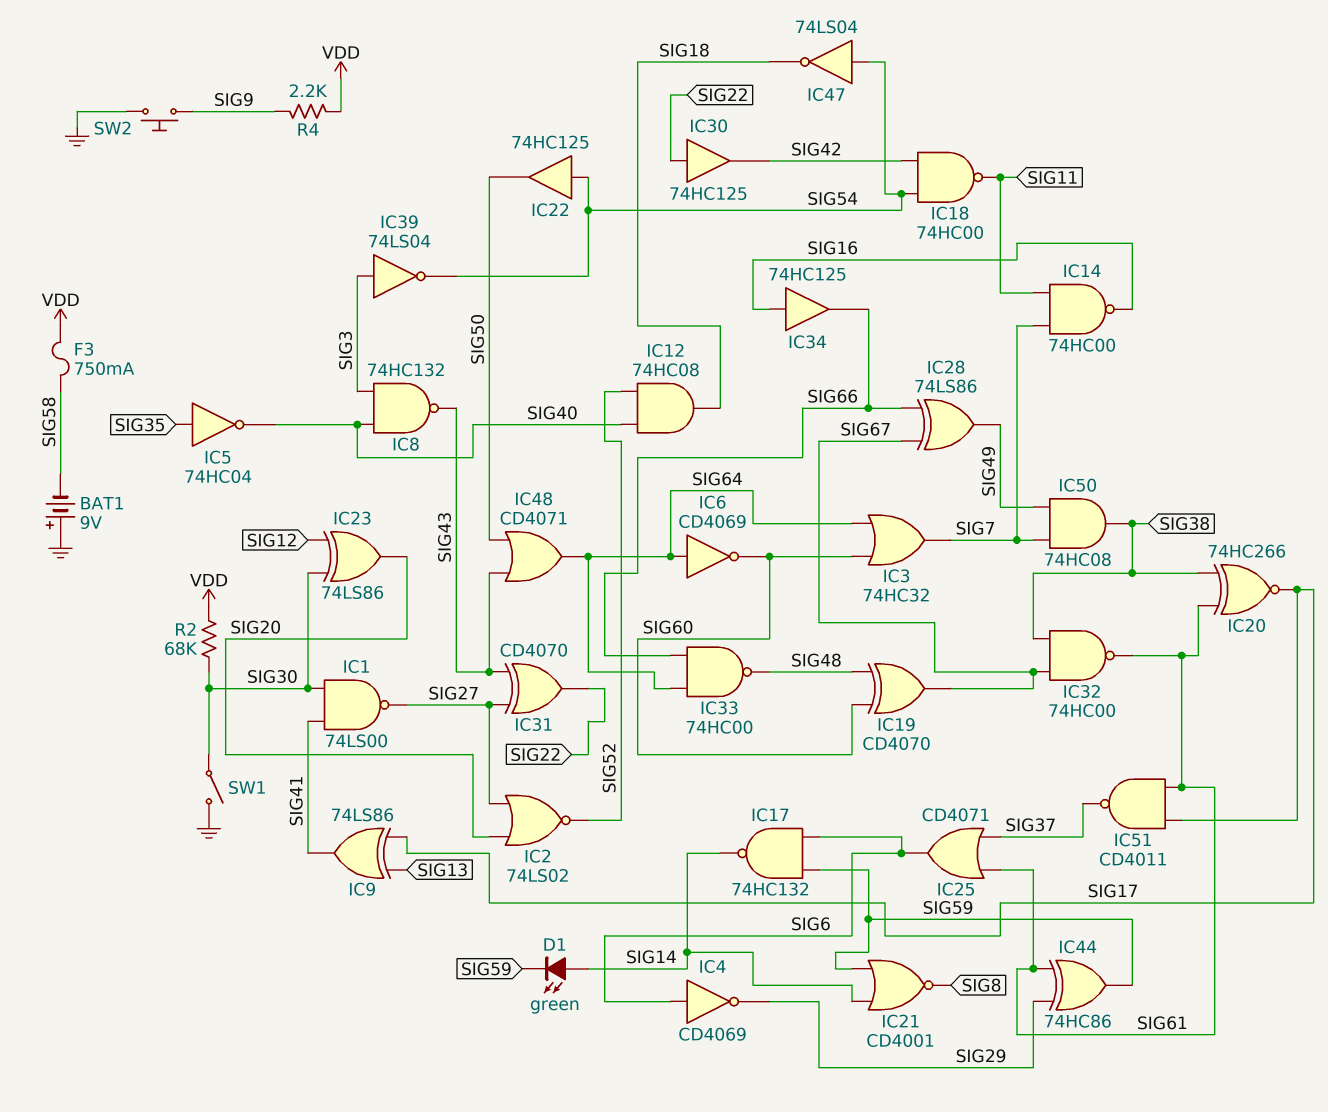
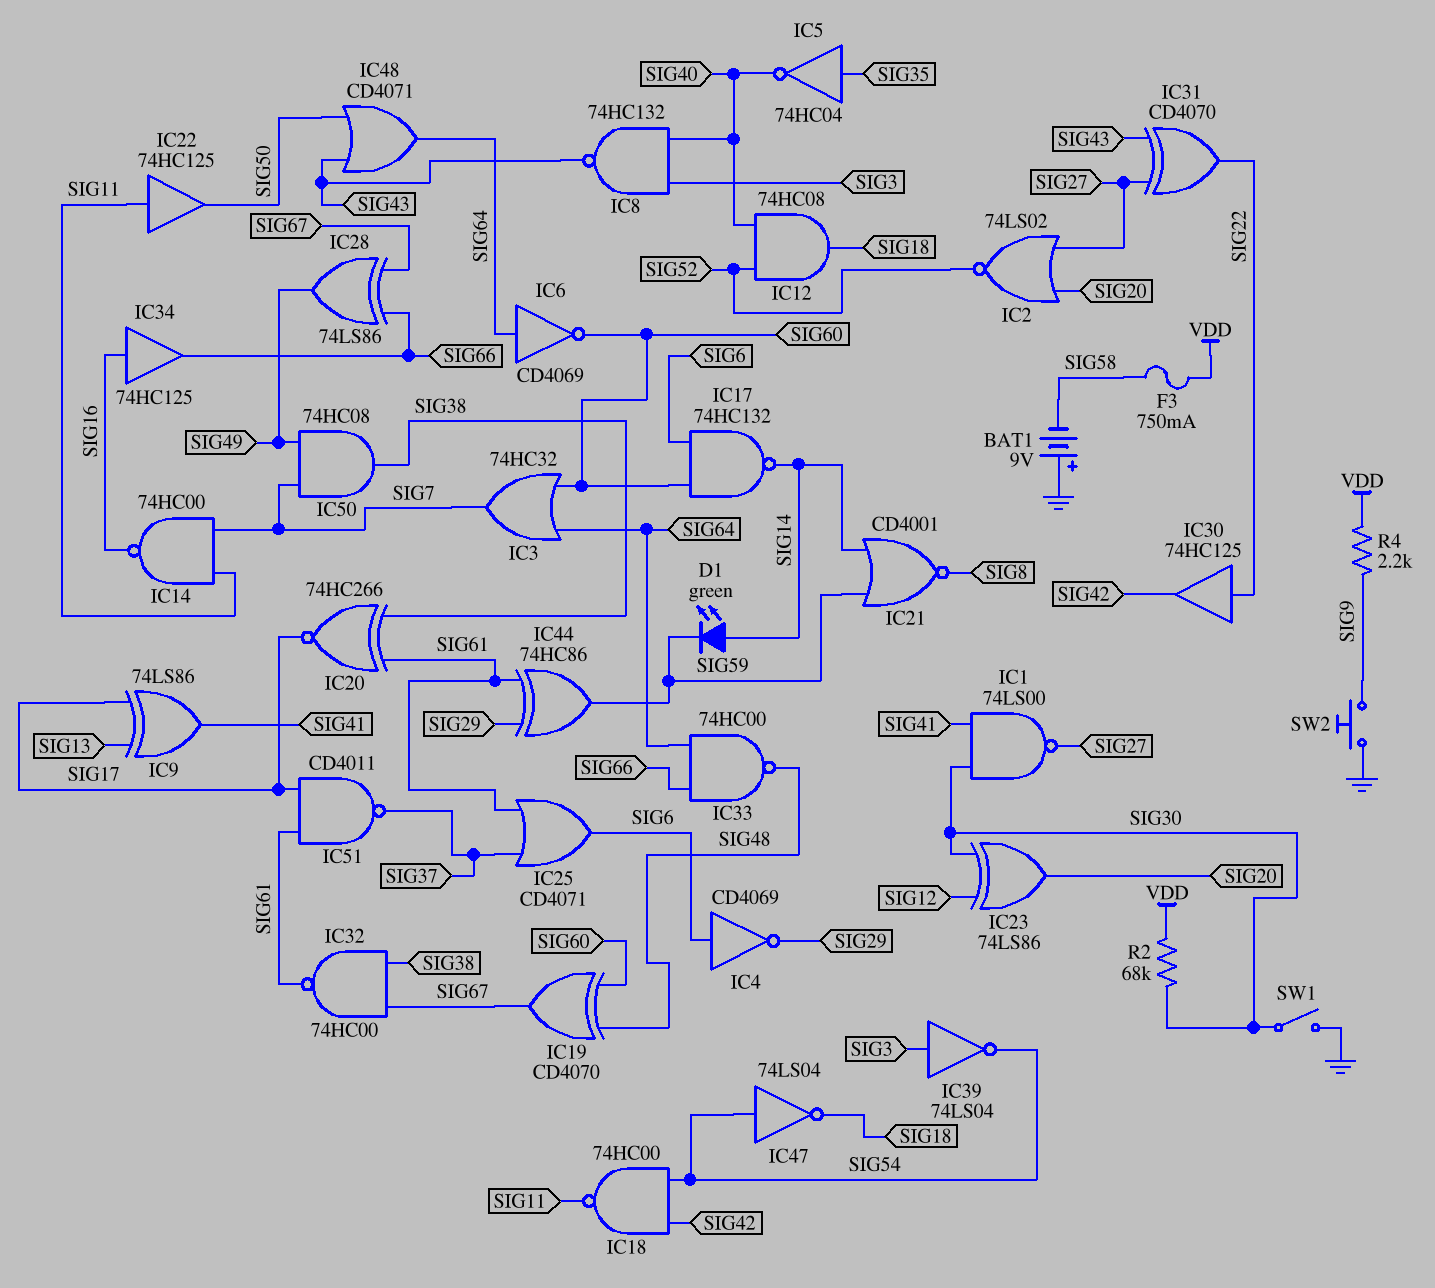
IC17: NAND 74HC132 (in SIG6, in SIG59, out SIG14) -> NAND 74HC132 (in SIG6, in SIG60, out SIG14)
IC22: buffer 74HC125 (in SIG54, out SIG50) -> buffer 74HC125 (in SIG11, out SIG50)

